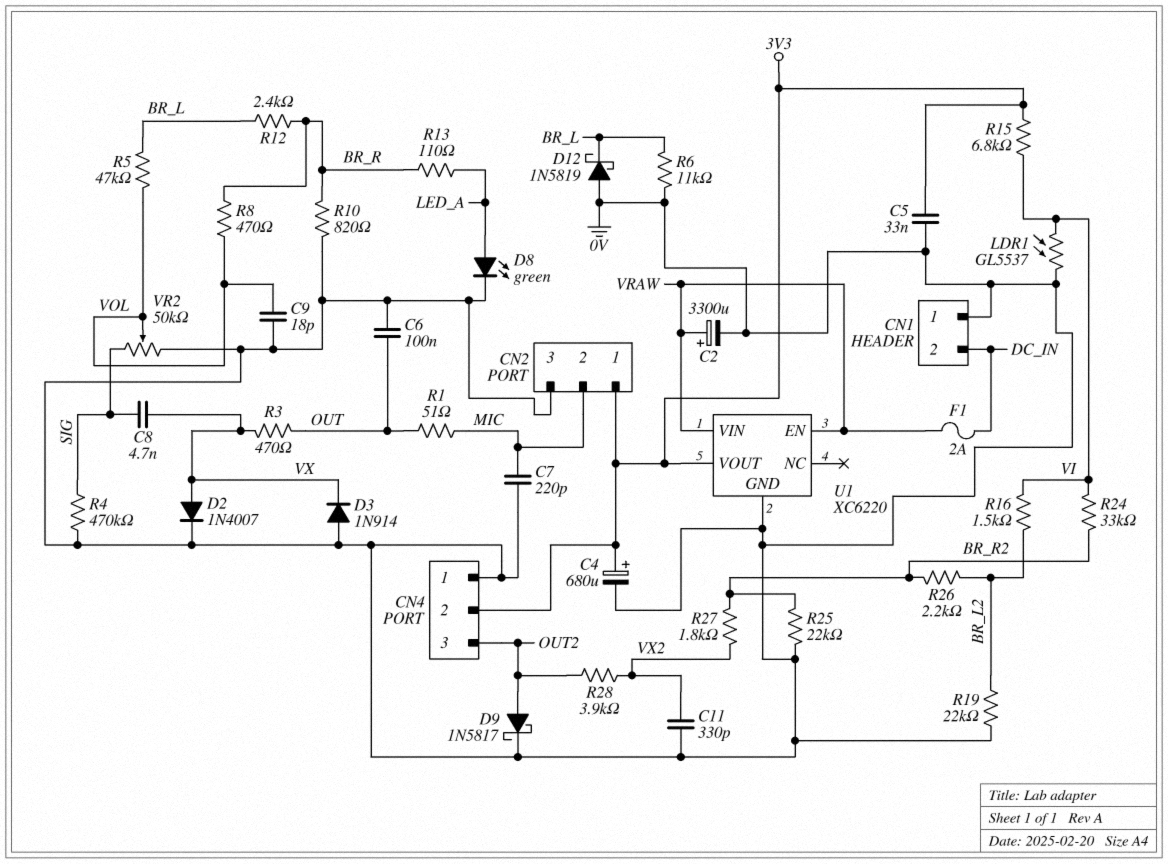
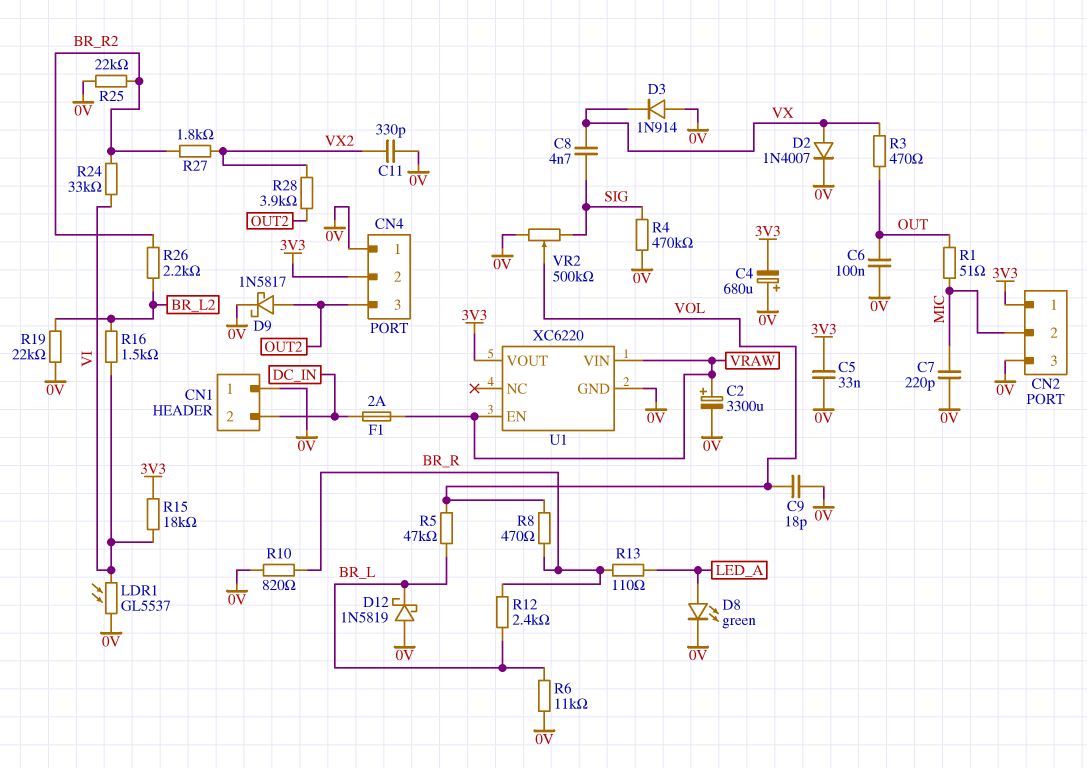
C4: 680uF (plus 3V3, minus 0V) -> 680uF (plus 0V, minus 3V3)
R15: 6.8k (3V3, VI) -> 18k (3V3, VI)
VR2: 50k (0V, SIG, wiper VOL) -> 500k (0V, SIG, wiper VOL)

